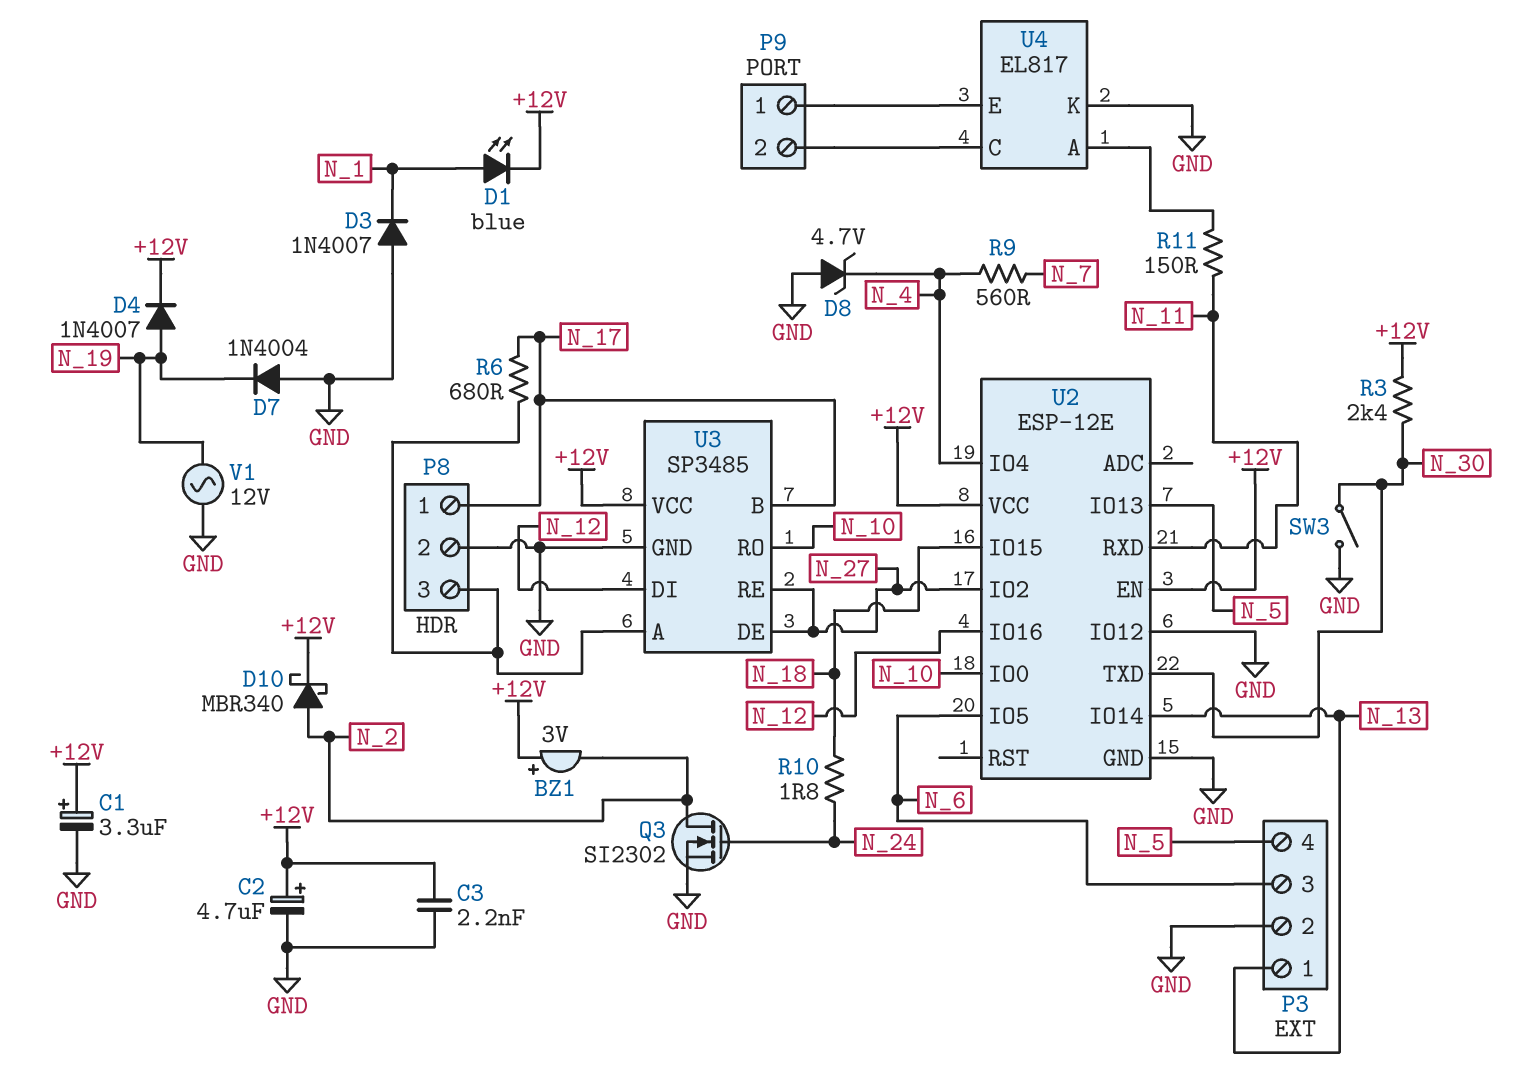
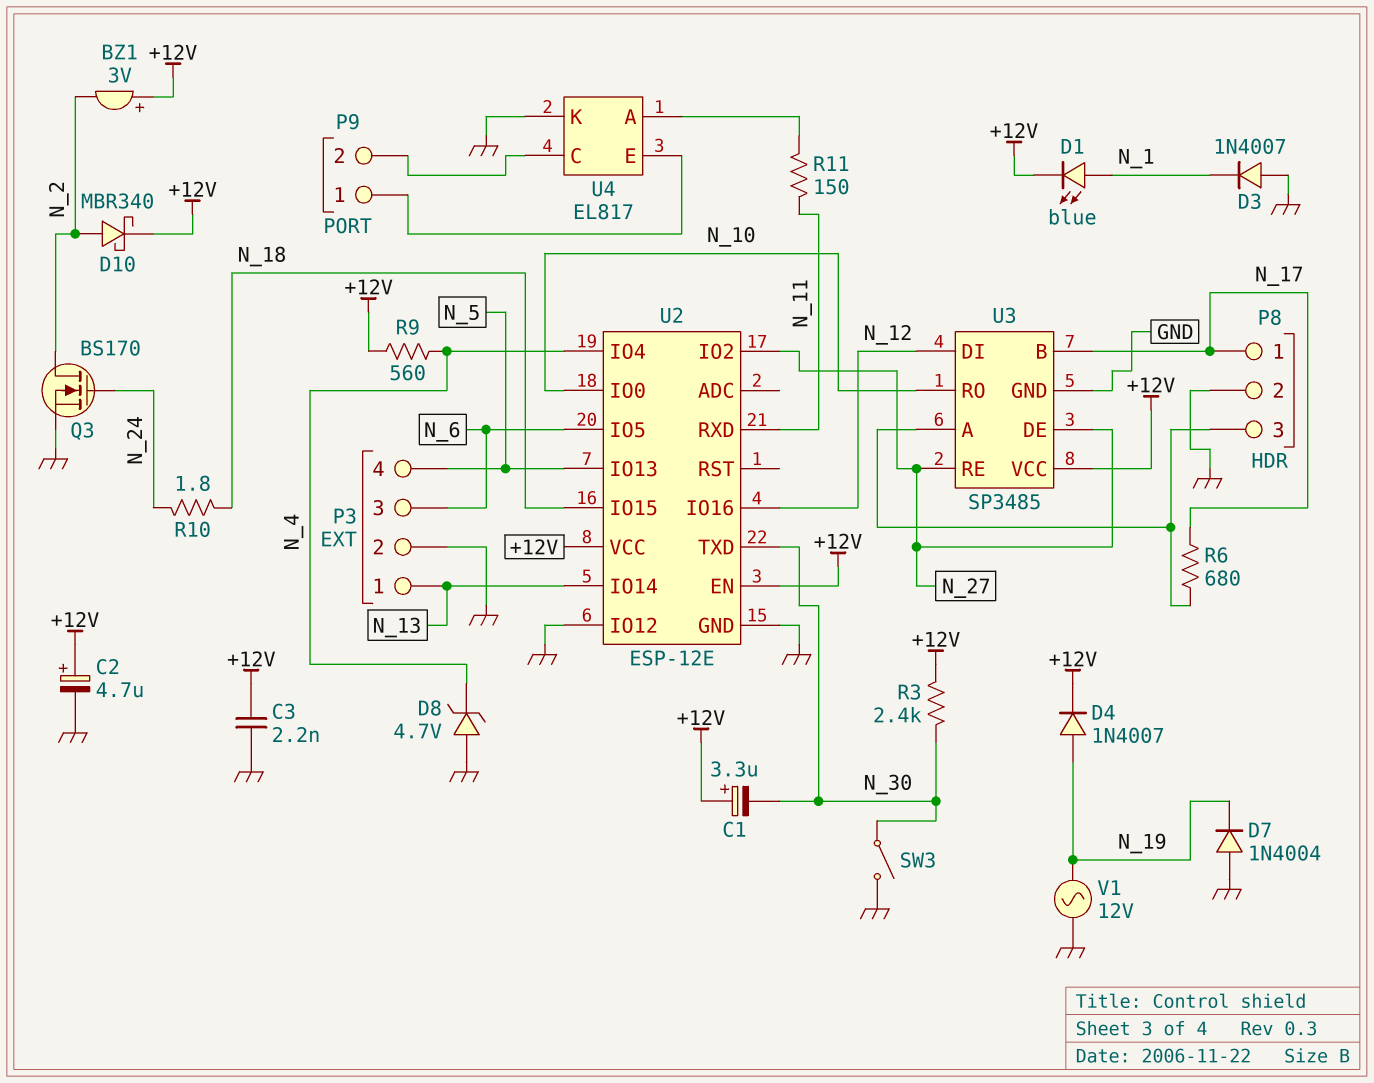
C1: 3.3uF (plus +12V, minus GND) -> 3.3uF (plus +12V, minus N_30)
Q3: NMOS SI2302 (G N_24, D N_2, S GND) -> NMOS BS170 (G N_24, D N_2, S GND)
R9: 560 (N_4, N_7) -> 560 (+12V, N_4)

